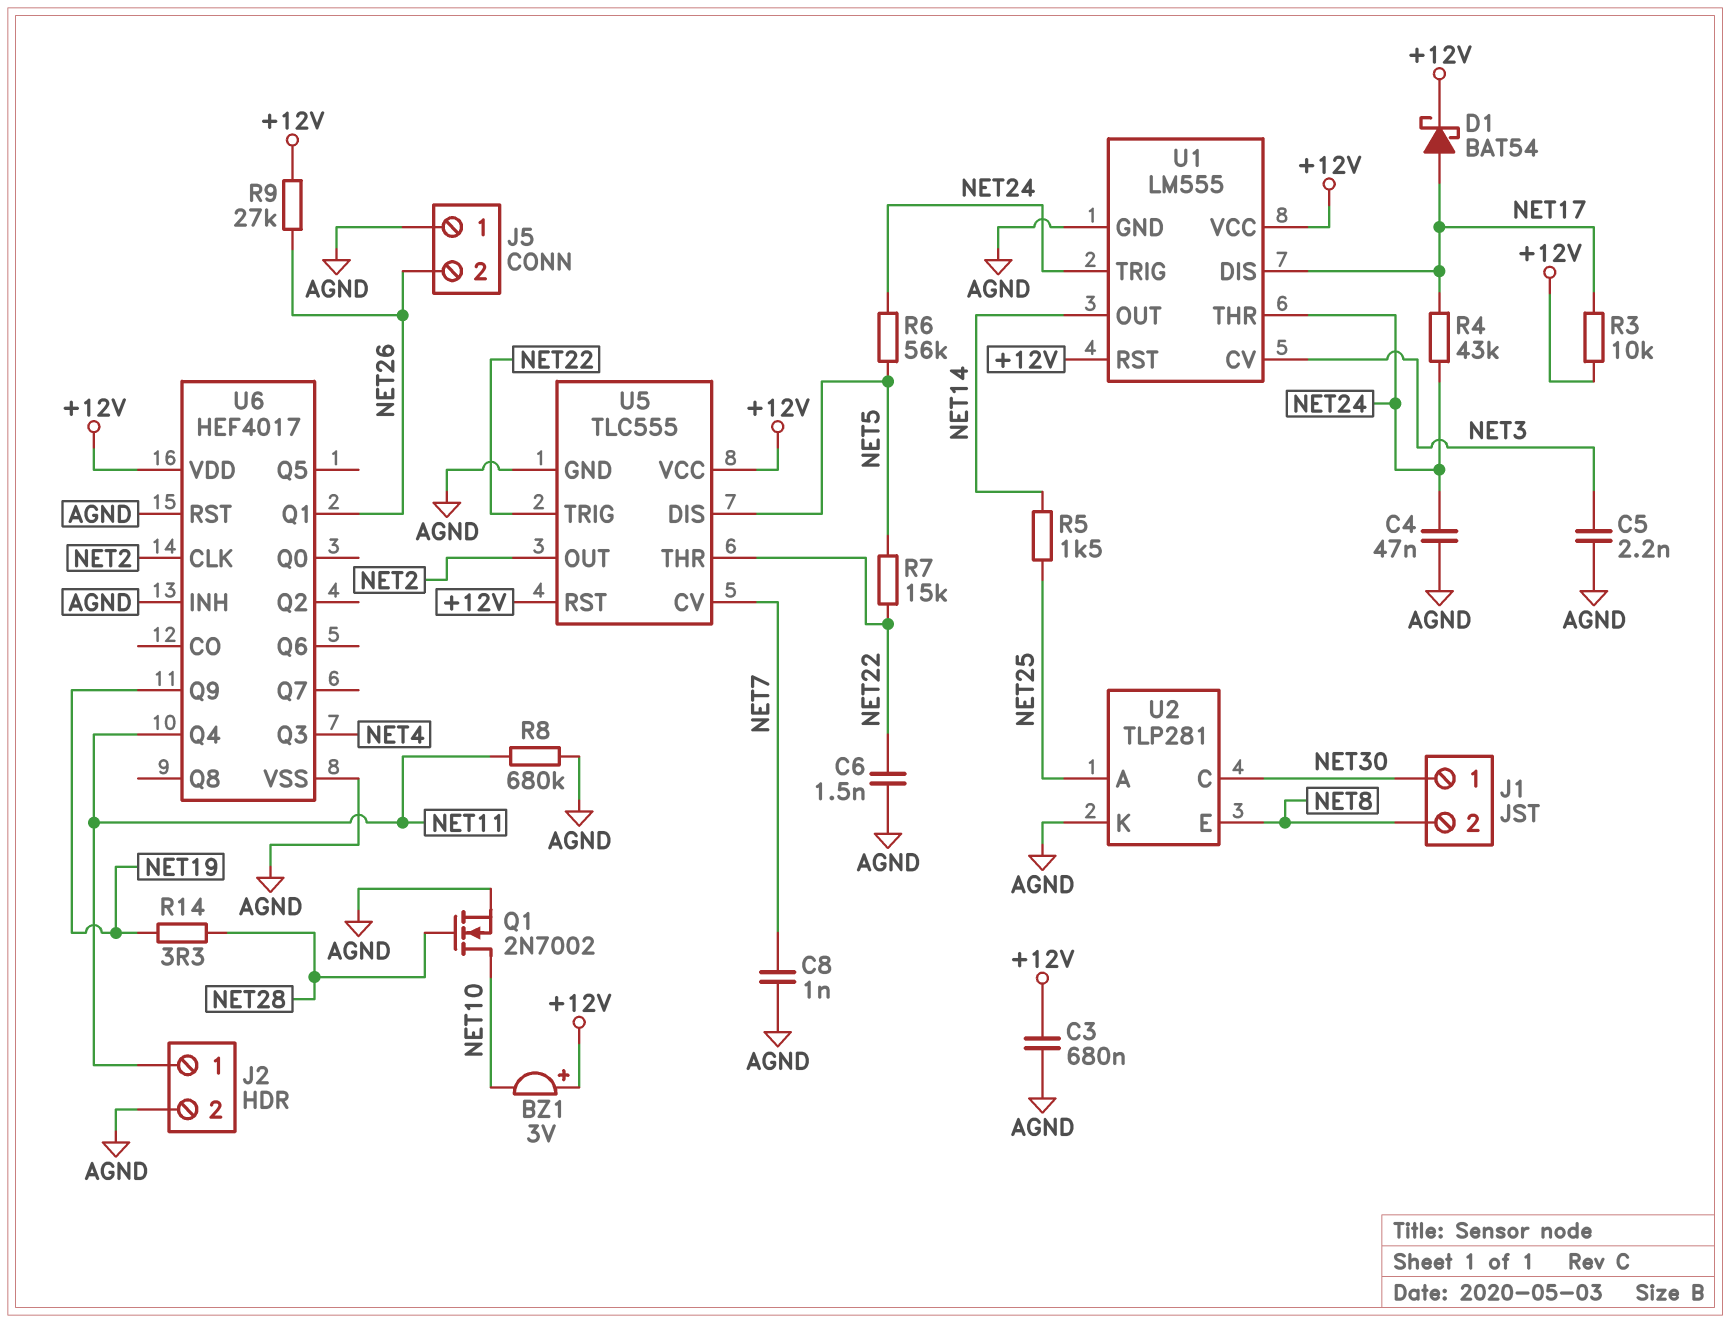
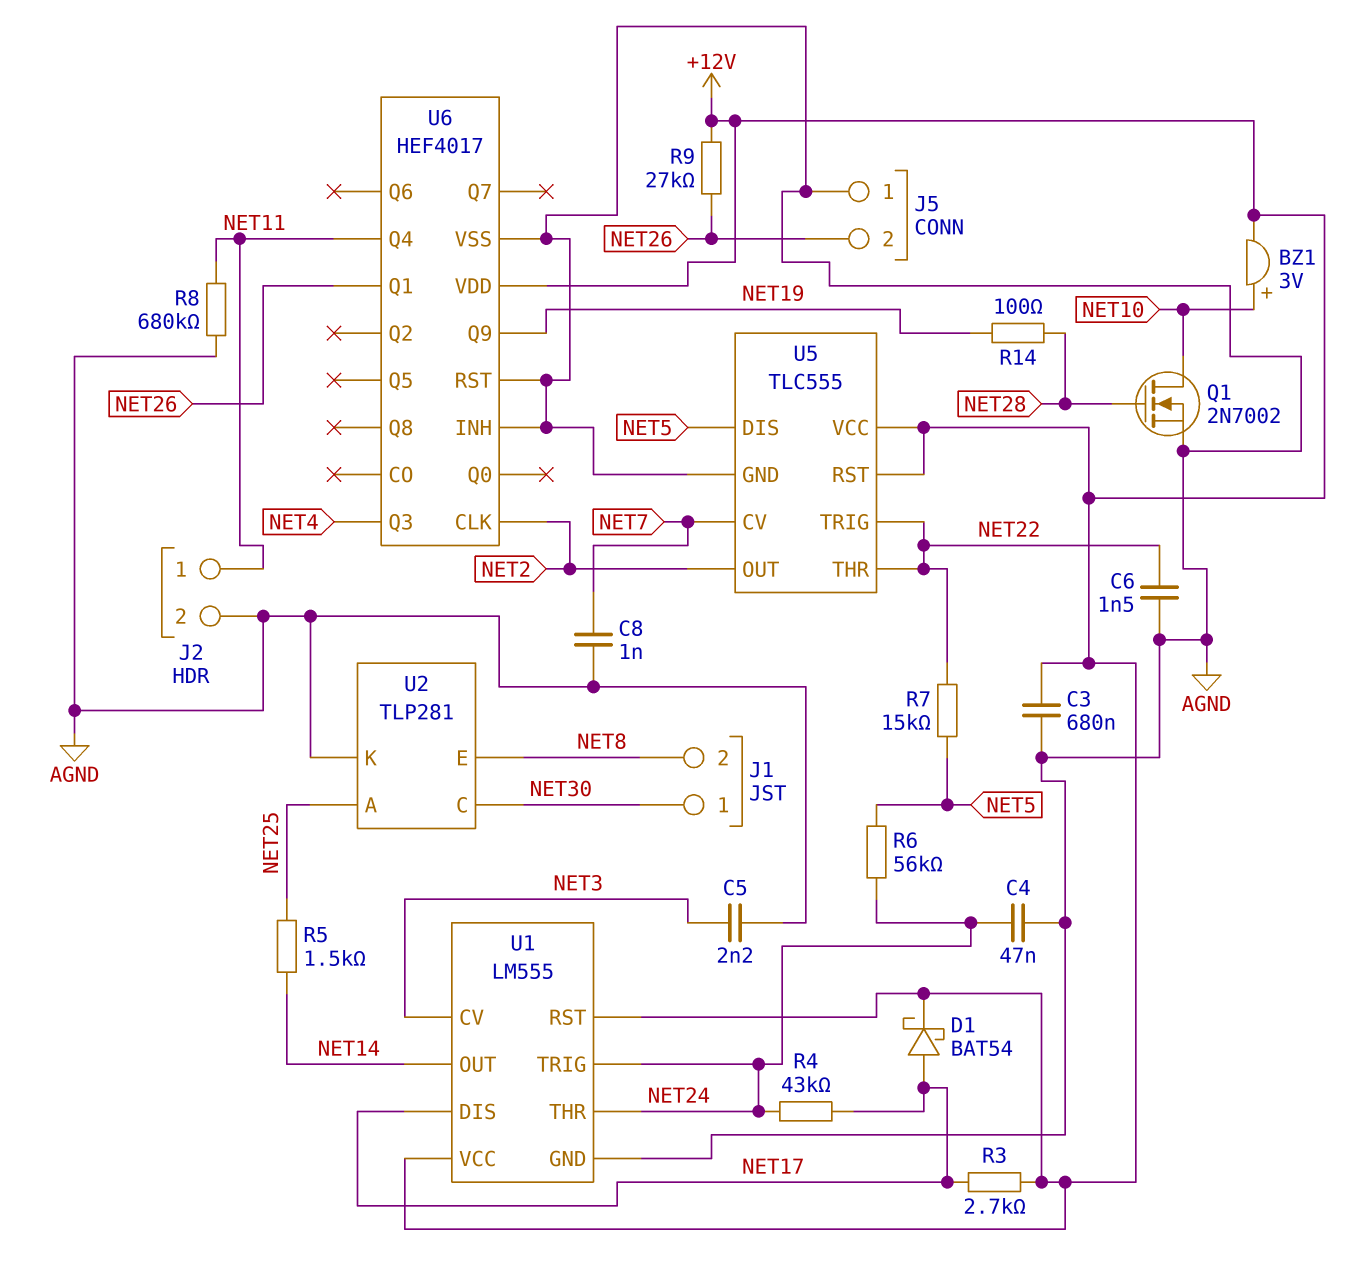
BZ1: buzzer 3V (plus +12V, minus NET10) -> buzzer 3V (plus NET10, minus +12V)
R3: 10k (+12V, NET17) -> 2.7k (+12V, NET17)
R14: 3.3 (NET19, NET28) -> 100 (NET19, NET28)

